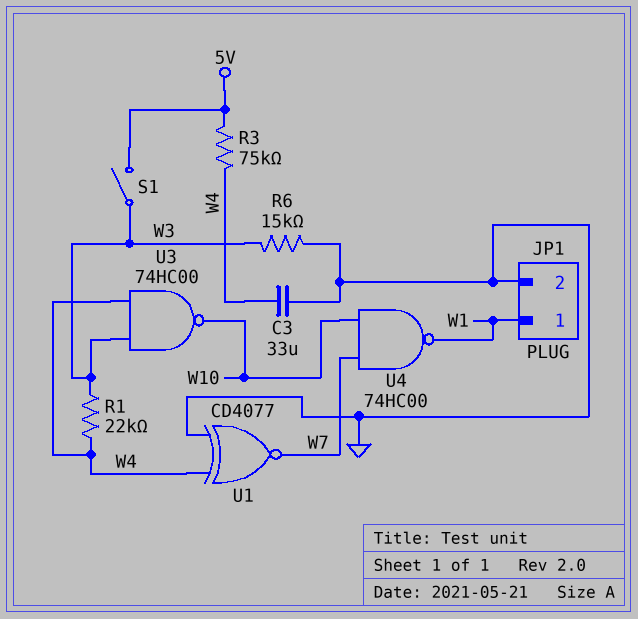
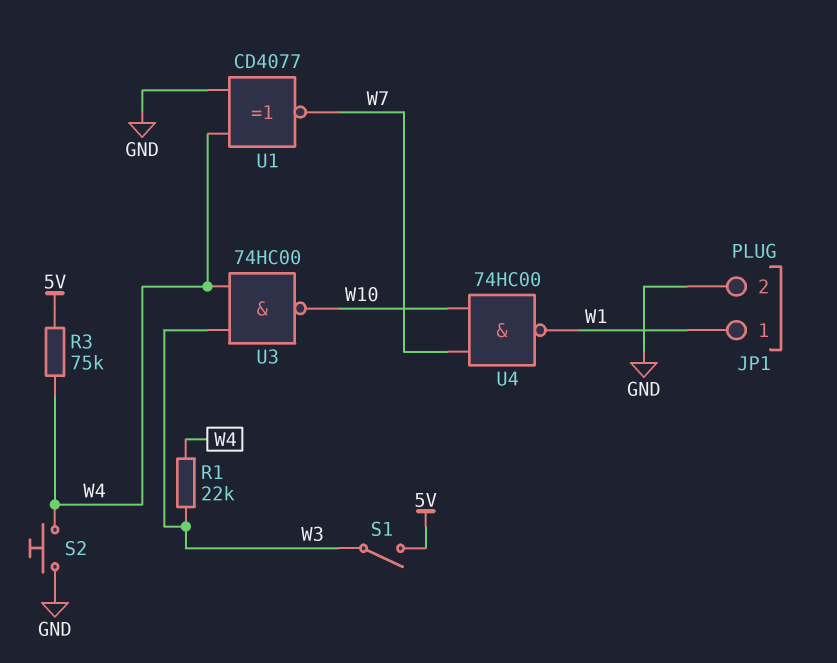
C3: 33uF (GND, W4) -> none
R6: 15k (GND, W3) -> none
S2: none -> button (GND, W4)

